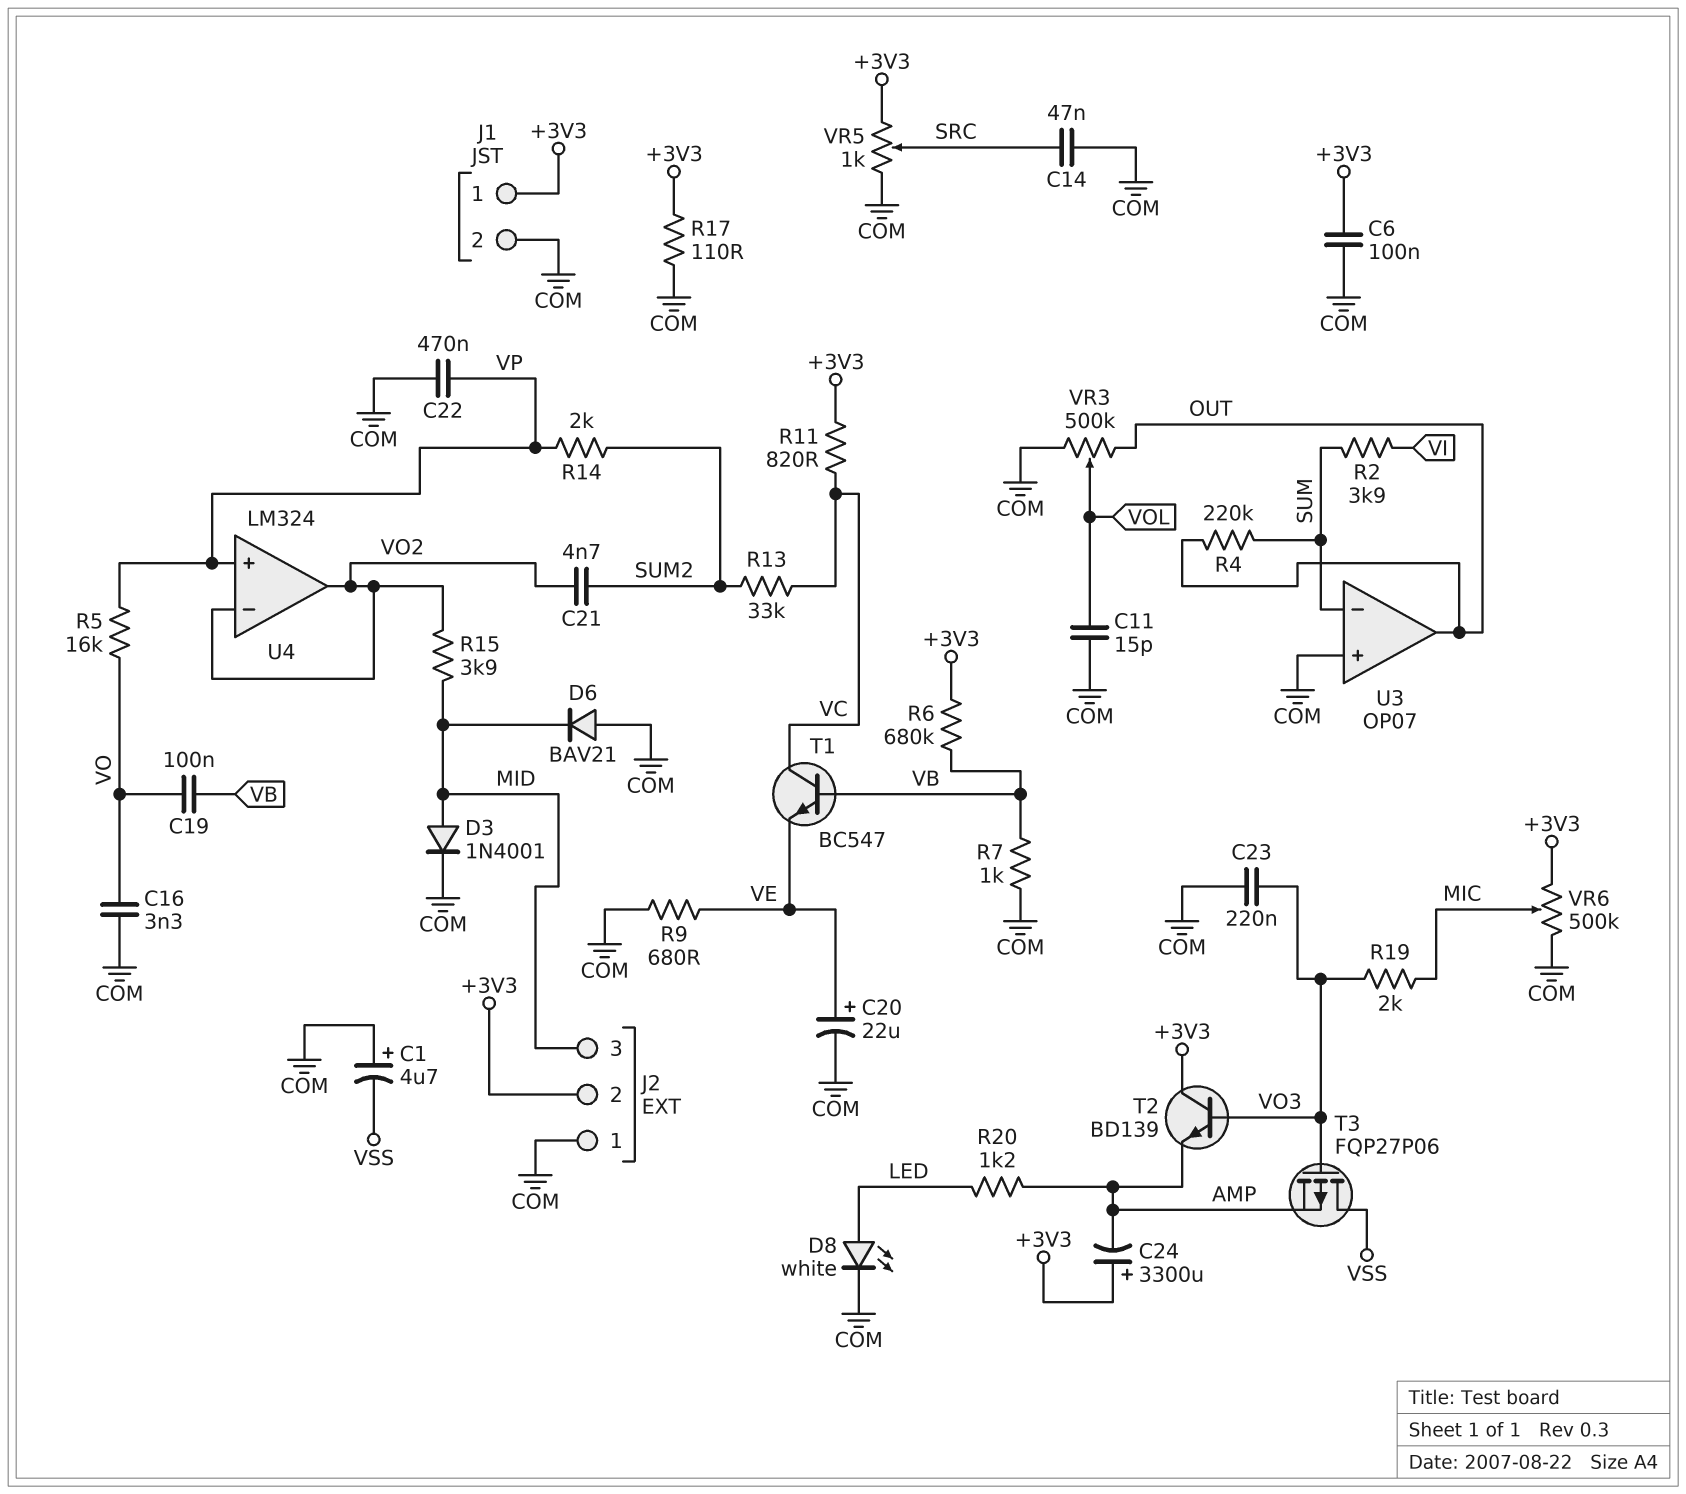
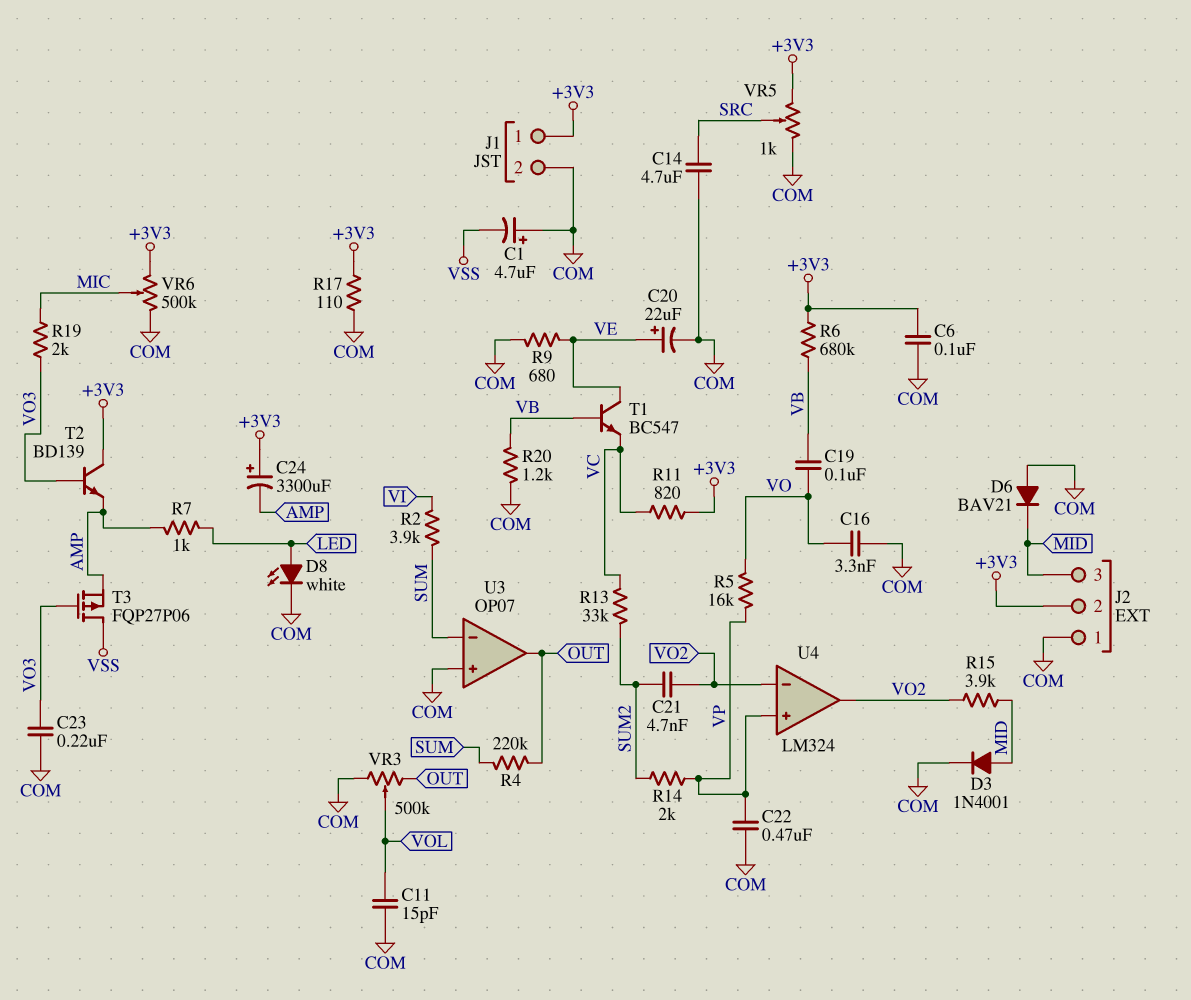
C14: 47nF (COM, SRC) -> 4.7uF (COM, SRC)
R7: 1k (COM, VB) -> 1k (AMP, LED)
R20: 1.2k (AMP, LED) -> 1.2k (COM, VB)
T1: NPN BC547 (B VB, C VC, E VE) -> NPN BC547 (B VB, C VE, E VC)

